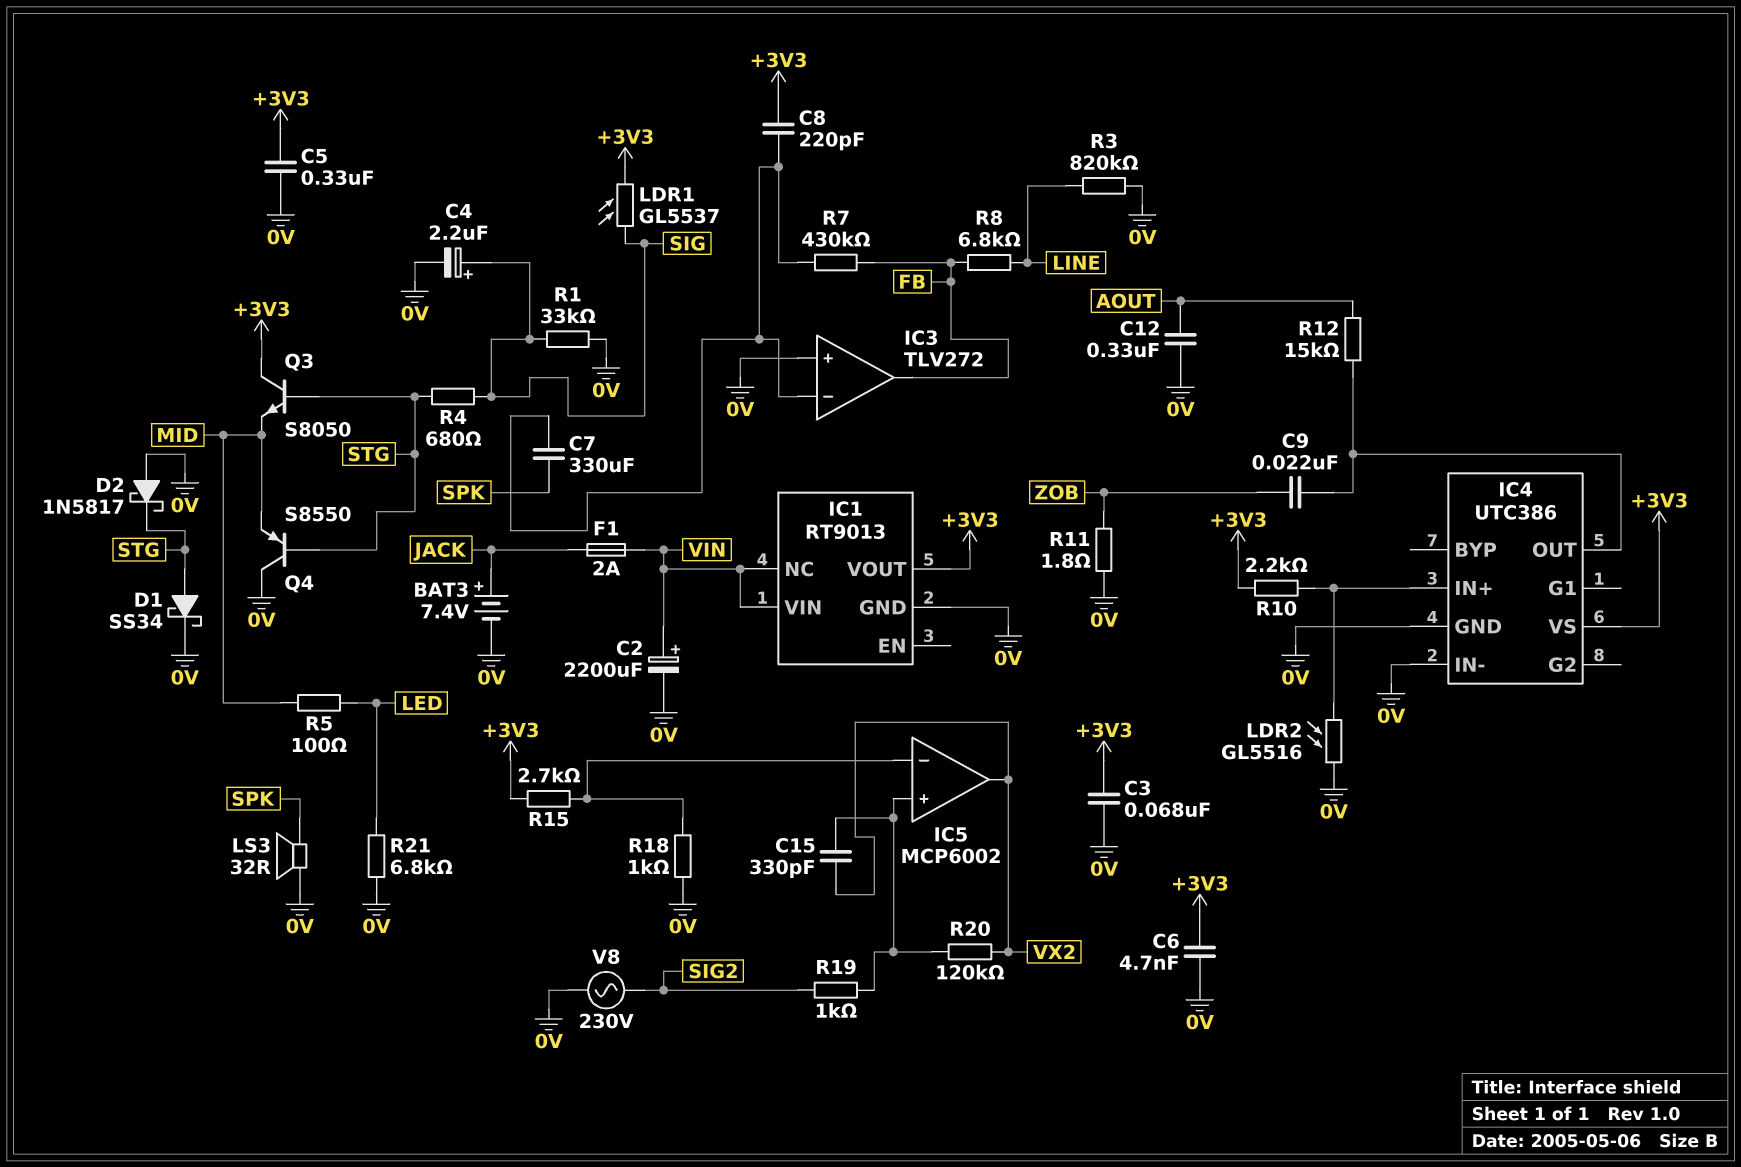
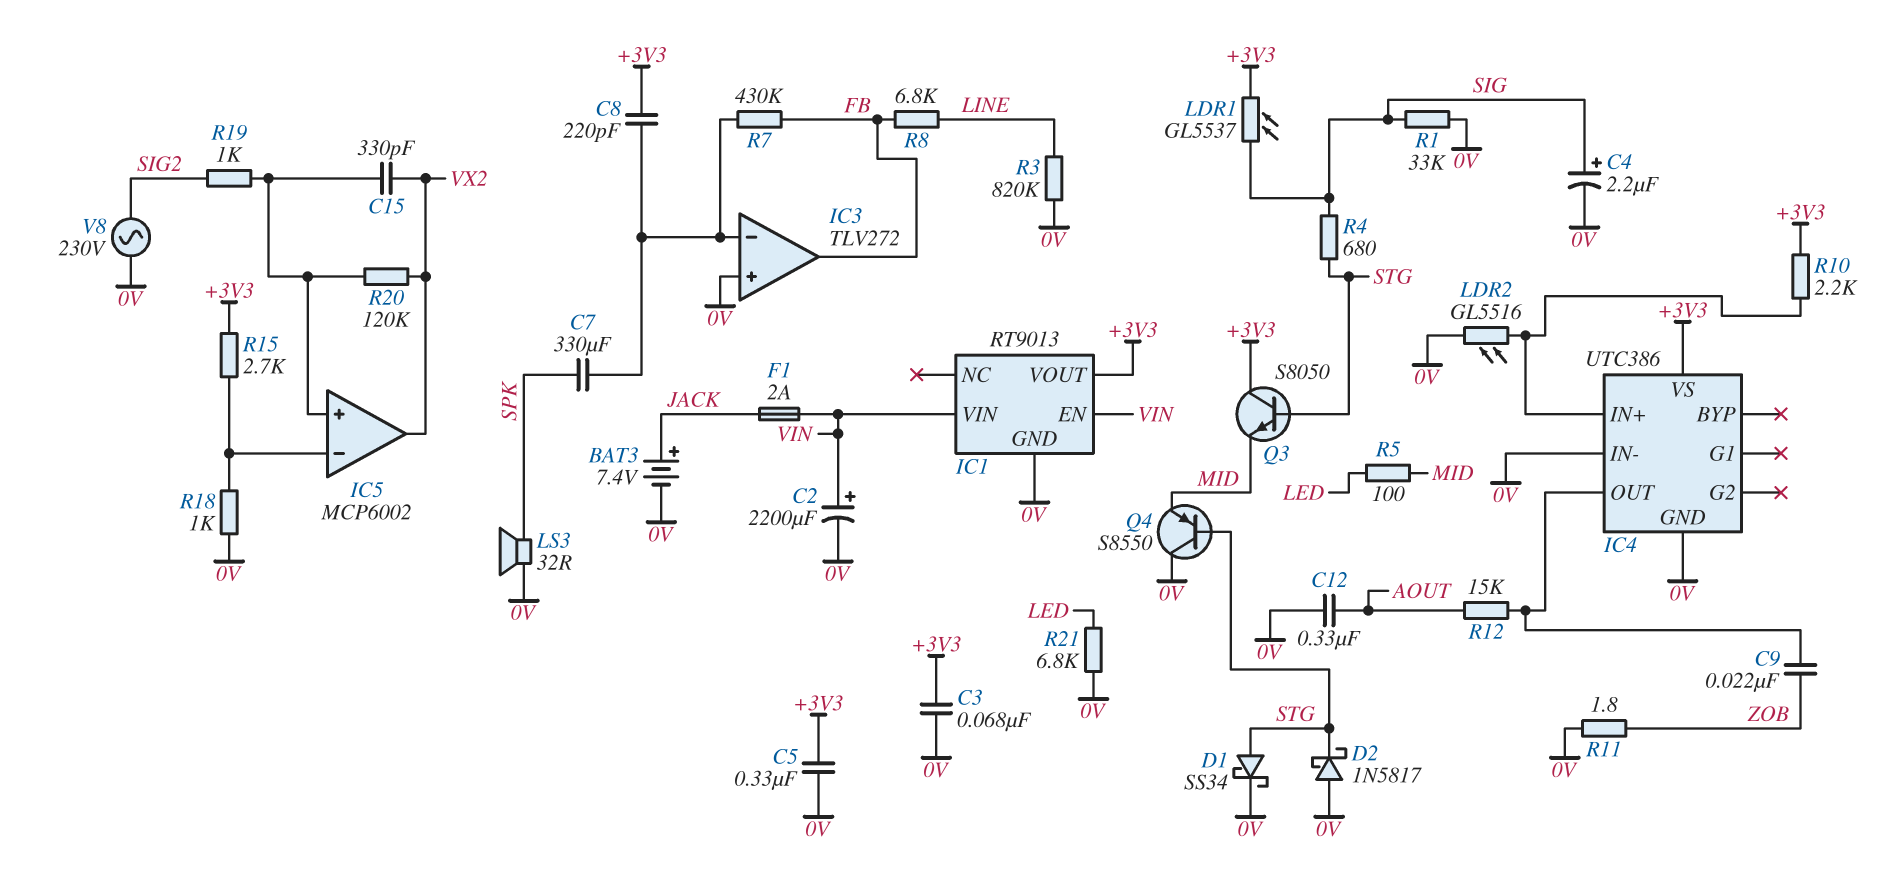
C6: 4.7nF (+3V3, 0V) -> none
IC1 pin EN: none -> VIN
IC1 pin NC: VIN -> none

